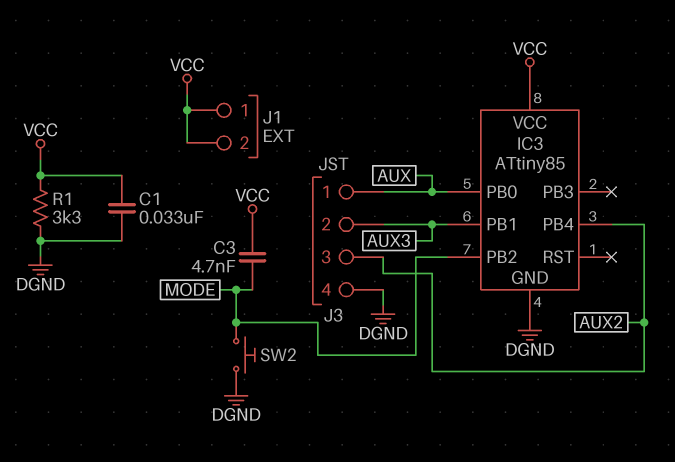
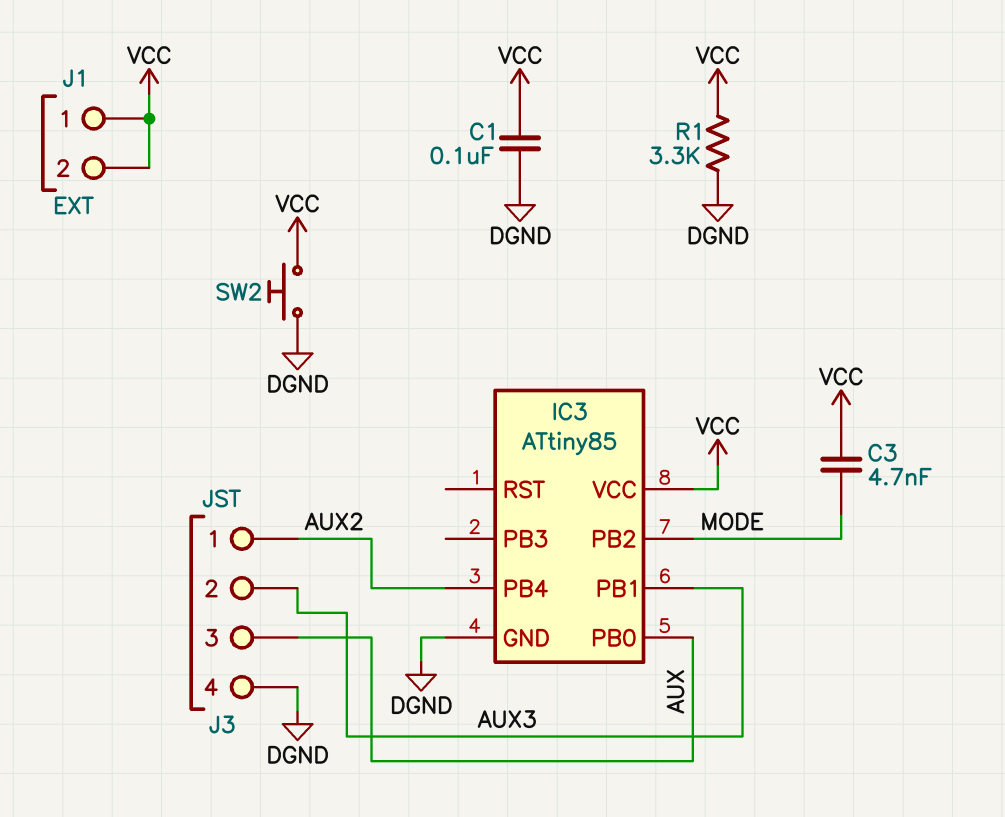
C1: 33nF (DGND, VCC) -> 100nF (DGND, VCC)
J3 pin 1: AUX -> AUX2
J3 pin 3: AUX2 -> AUX
SW2: button (DGND, MODE) -> button (DGND, VCC)

